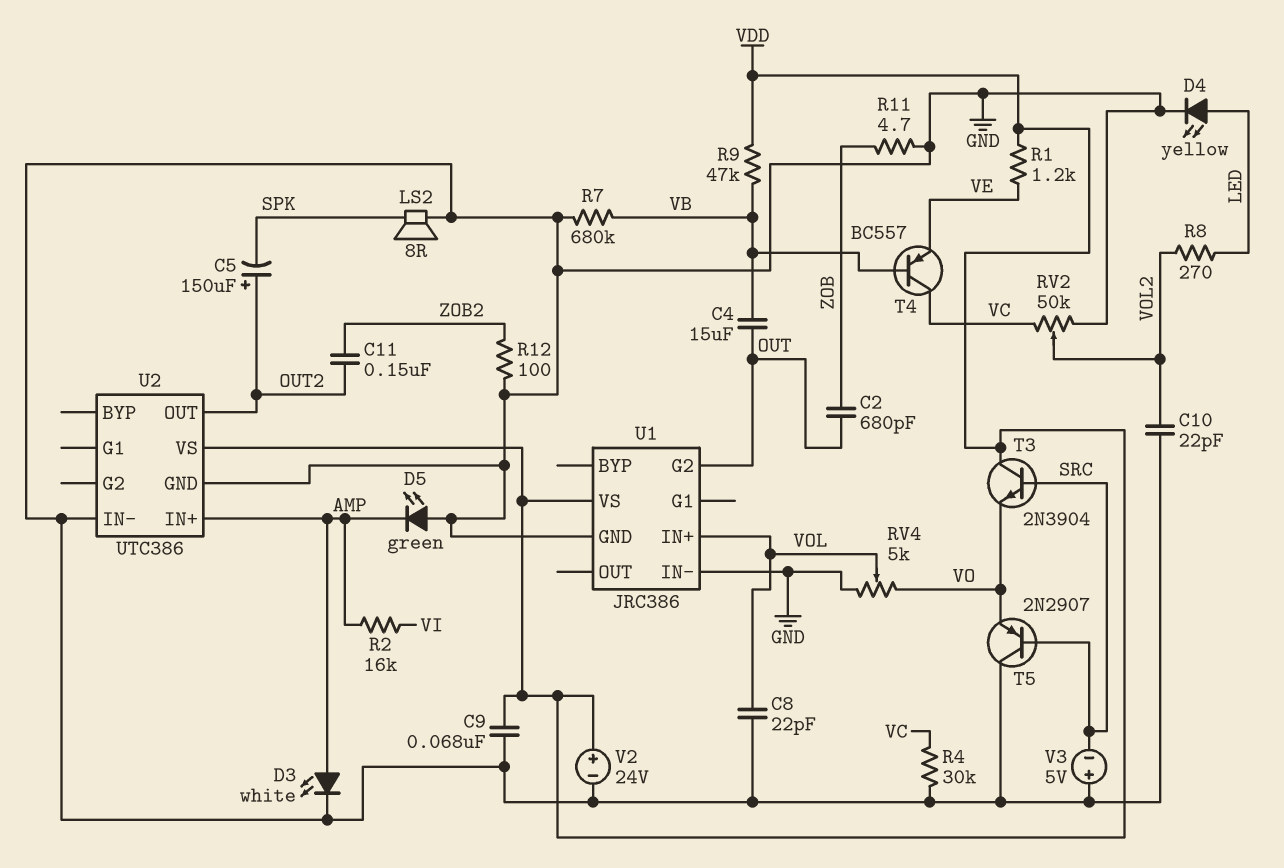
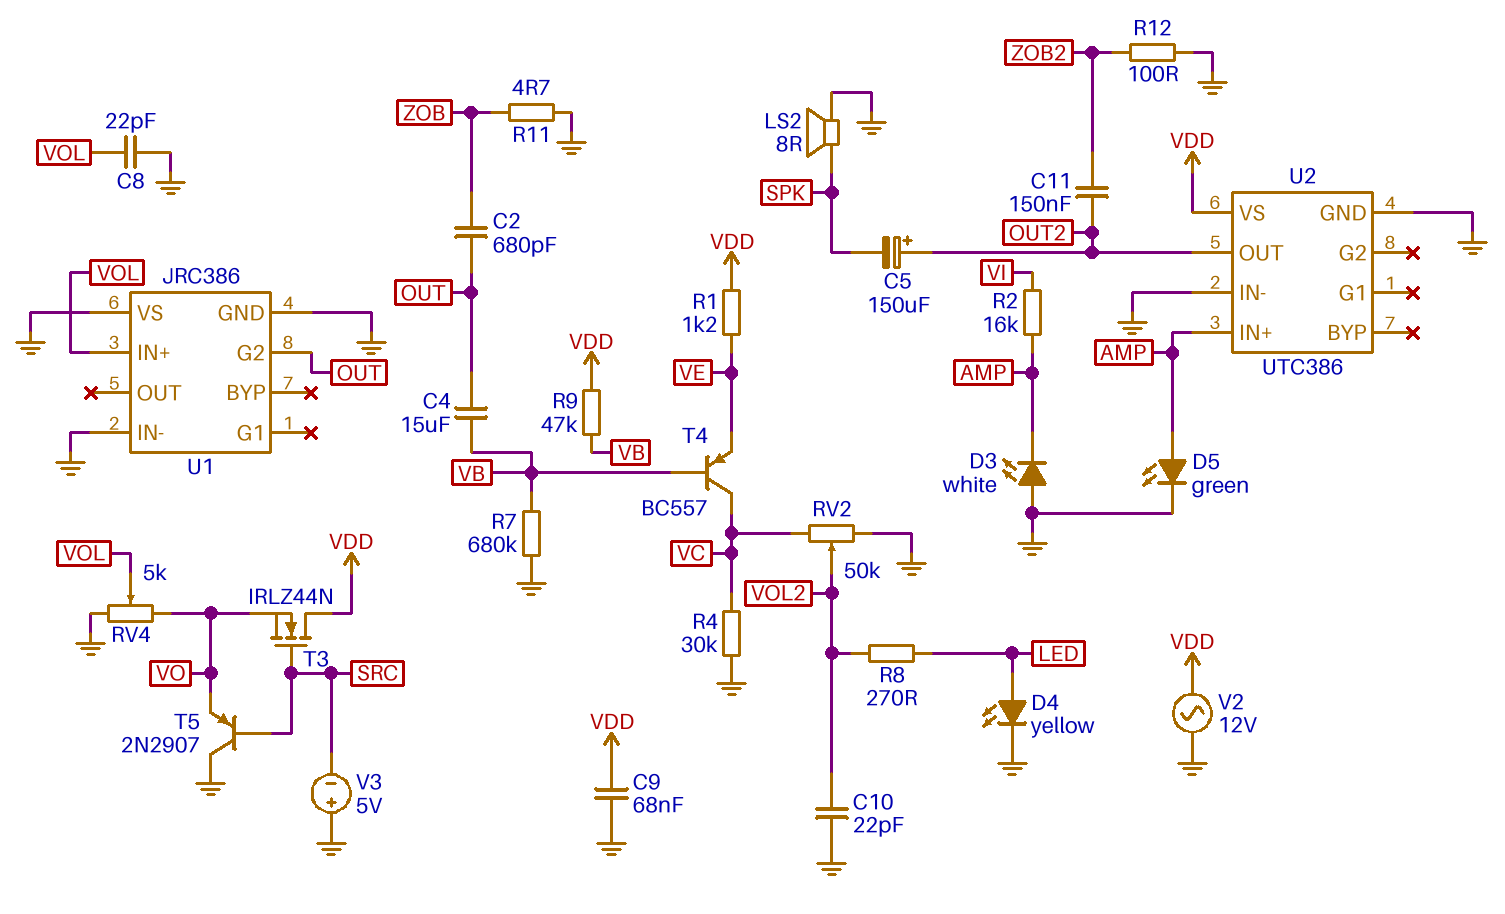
D3: LED white (A AMP, K GND) -> LED white (A GND, K AMP)
D5: LED green (A GND, K AMP) -> LED green (A AMP, K GND)
T3: NPN 2N3904 (B SRC, C VDD, E VO) -> NMOS IRLZ44N (G SRC, D VDD, S VO)
U1 pin VS: VDD -> GND
V2: 24V (plus VDD, minus GND) -> AC 12V (GND, VDD)

